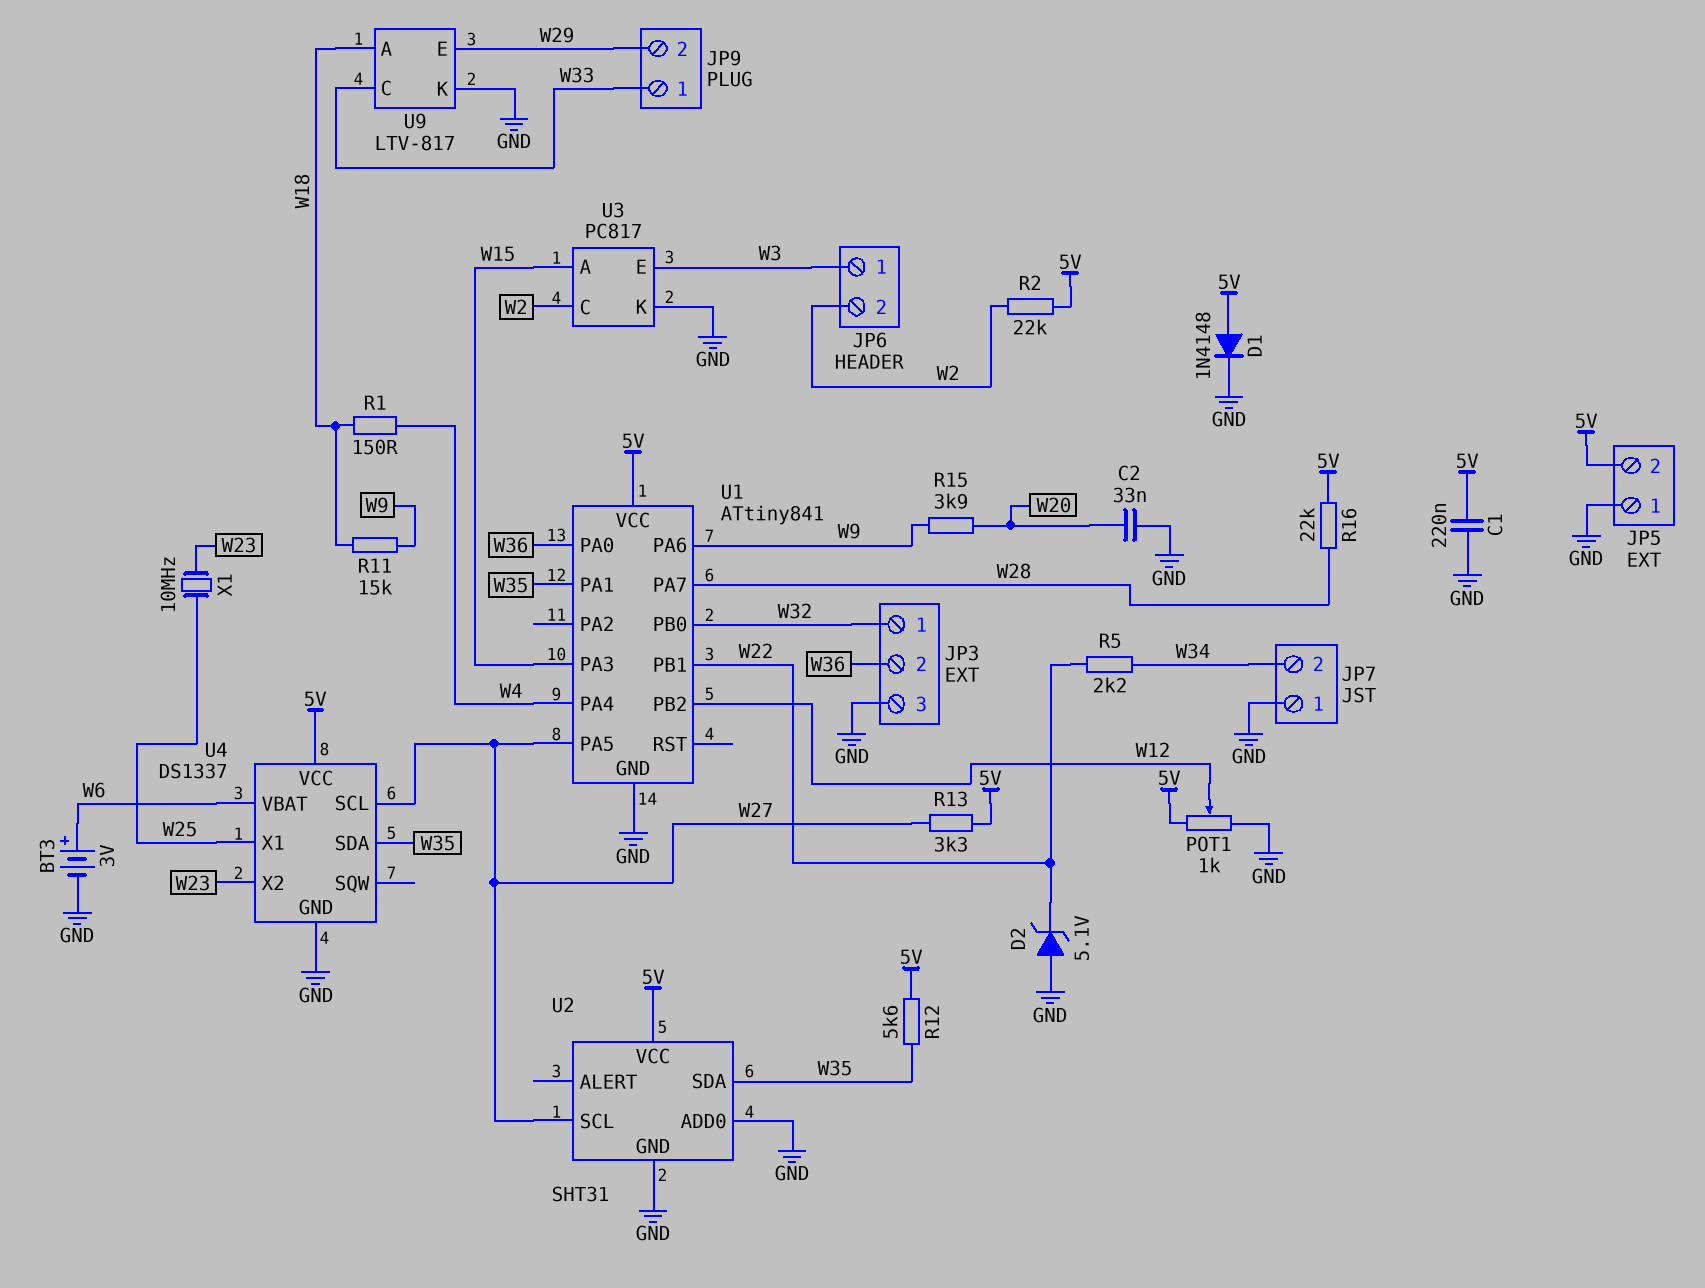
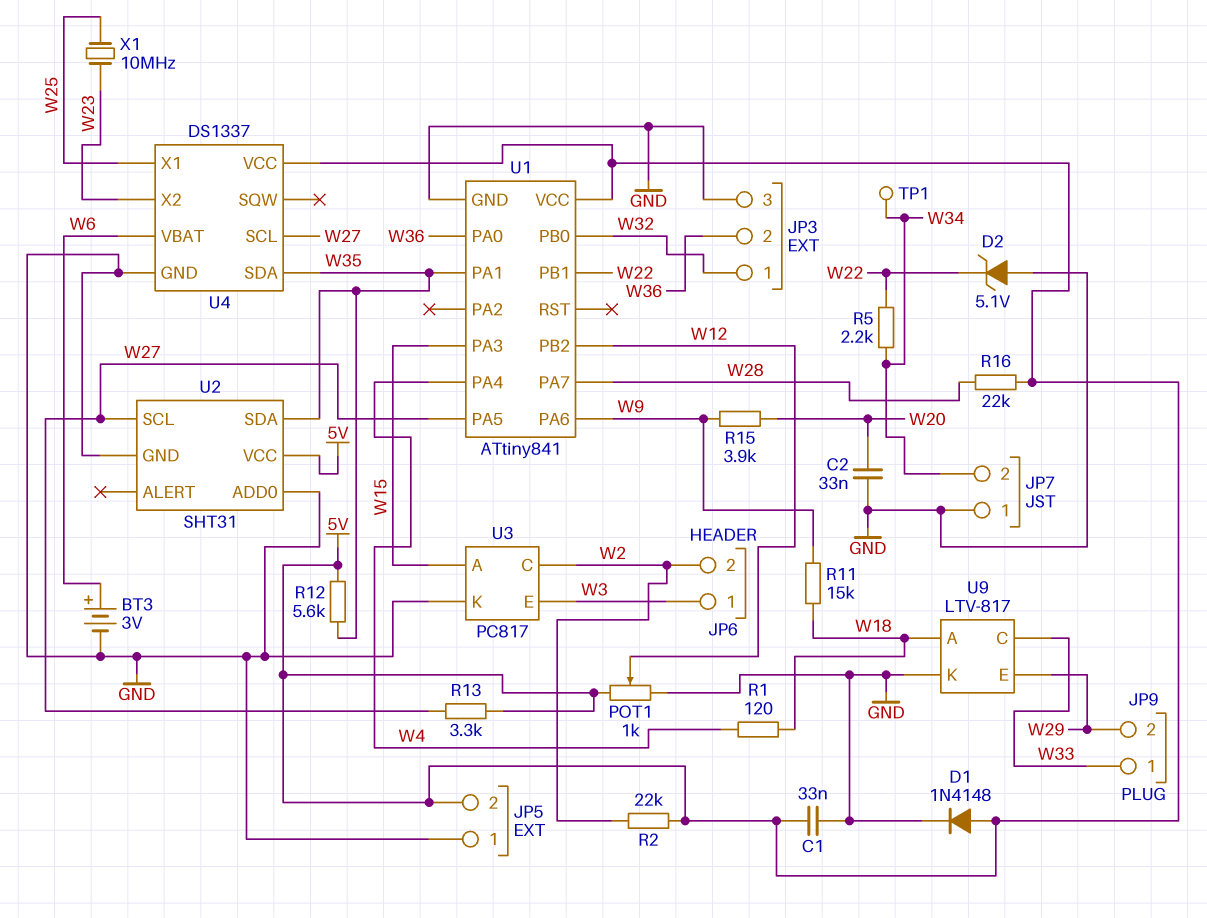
C1: 220nF (5V, GND) -> 33nF (5V, GND)
R1: 150 (W4, W18) -> 120 (W4, W18)
TP1: none -> test point (W34)

